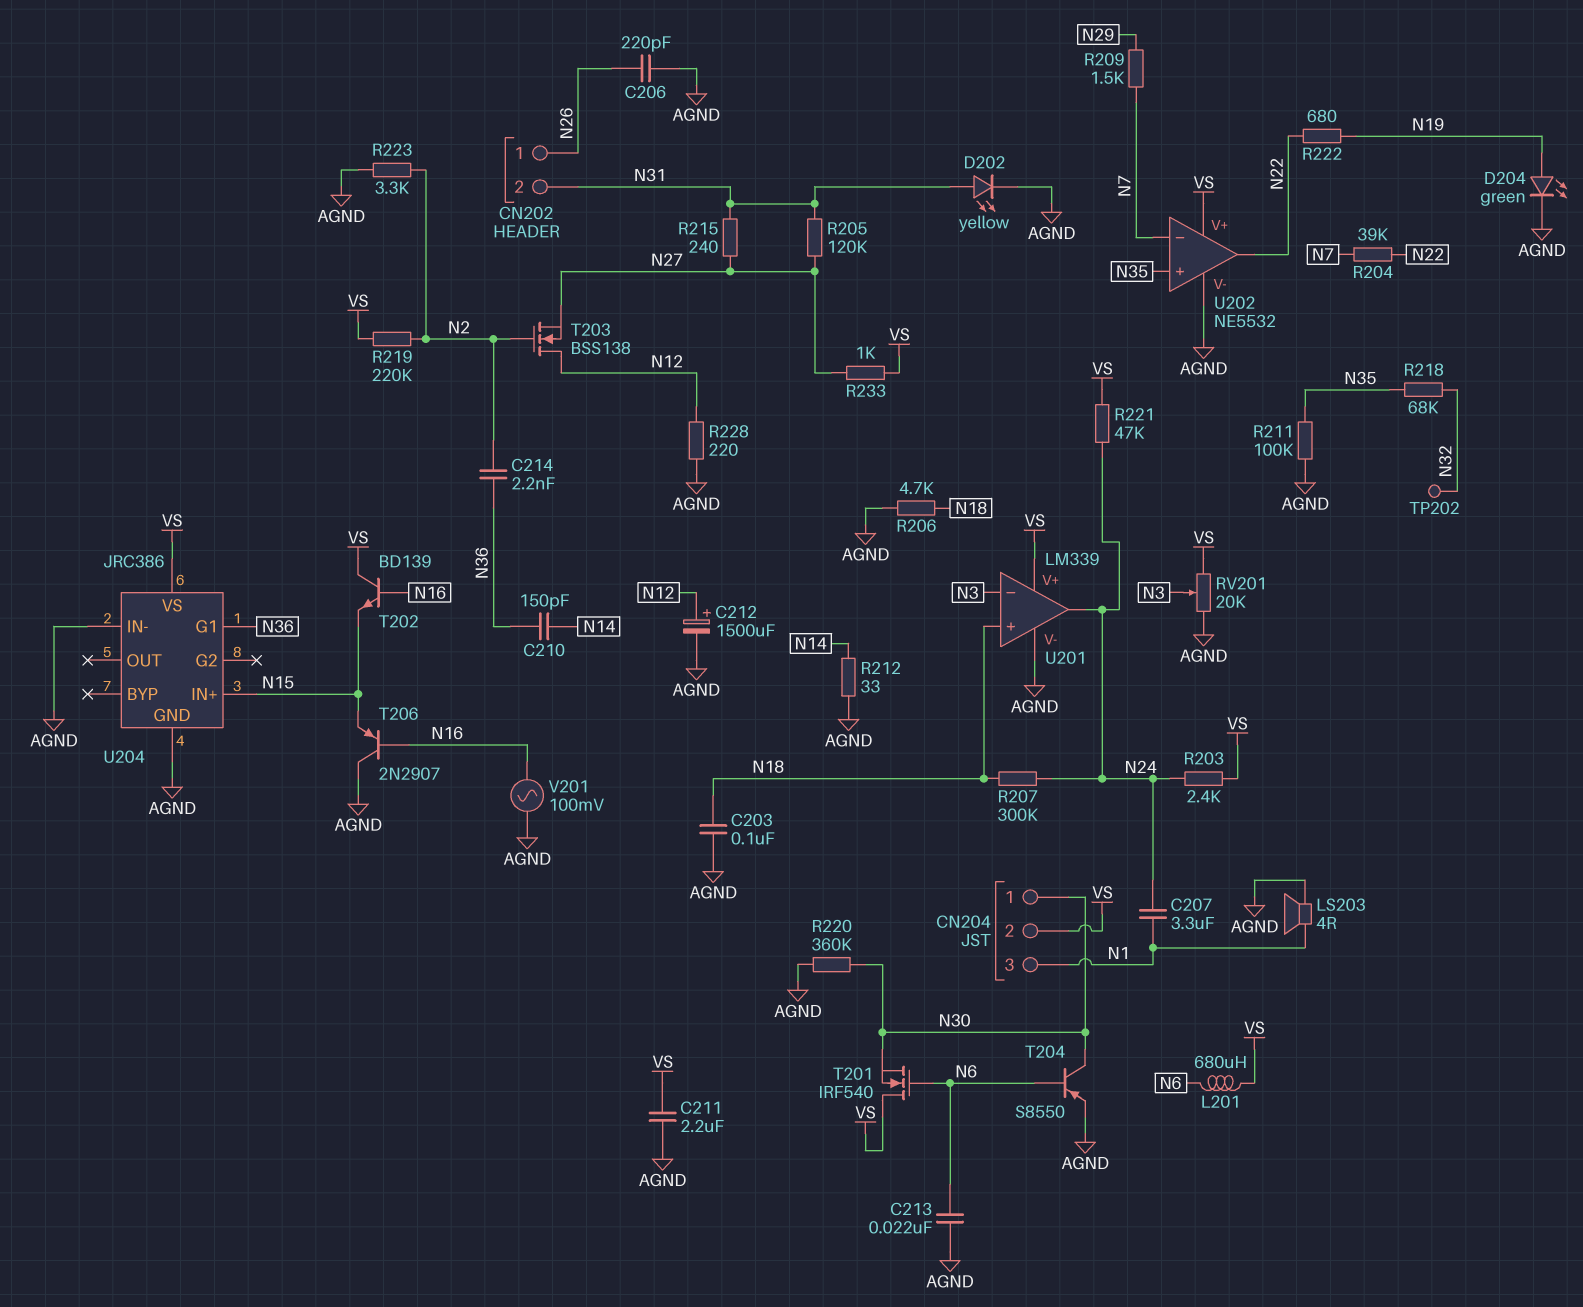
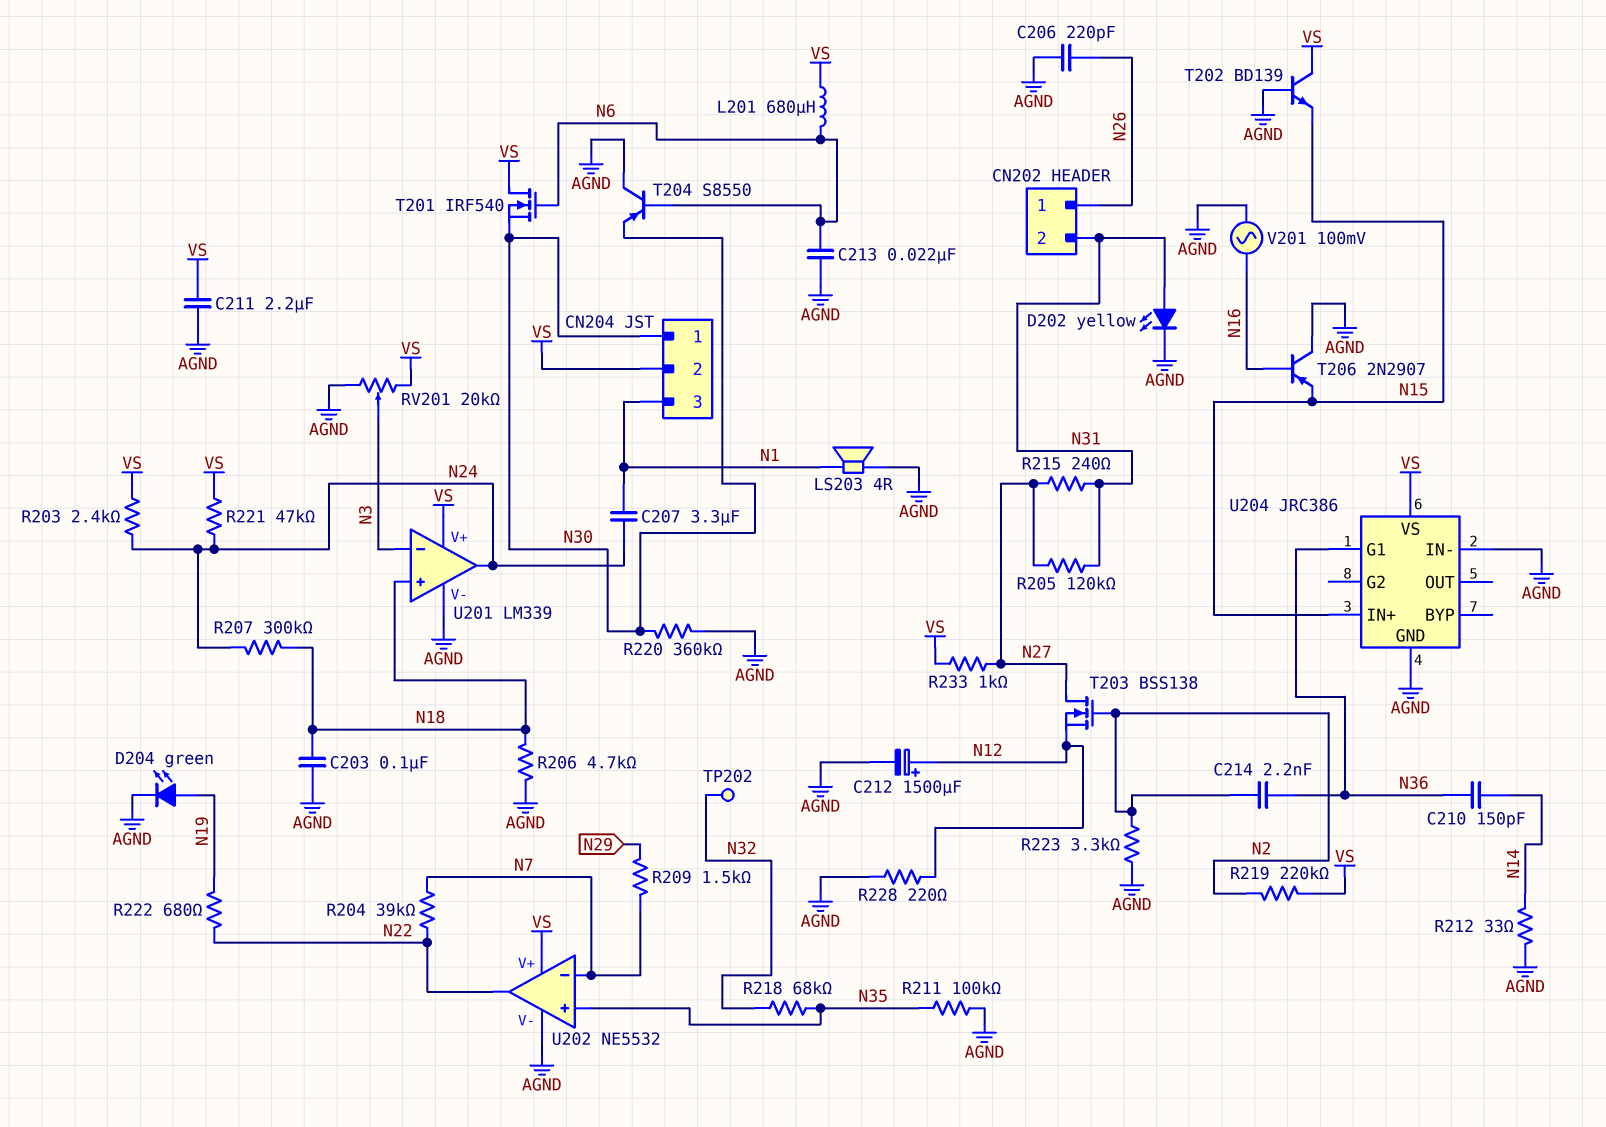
T202: NPN BD139 (B N16, C VS, E N15) -> NPN BD139 (B AGND, C VS, E N15)
T203: NMOS BSS138 (G N2, D N12, S N27) -> NMOS BSS138 (G N2, D N27, S N12)
T204: PNP S8550 (B N6, C N30, E AGND) -> PNP S8550 (B N6, C AGND, E N30)

